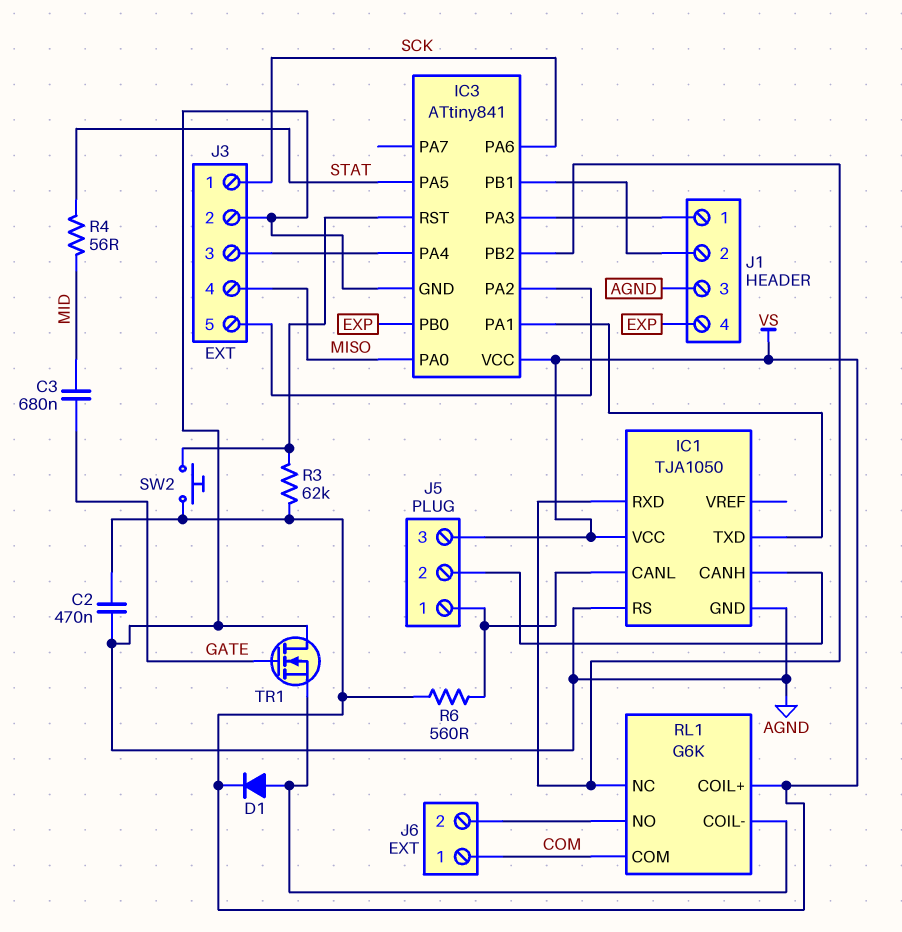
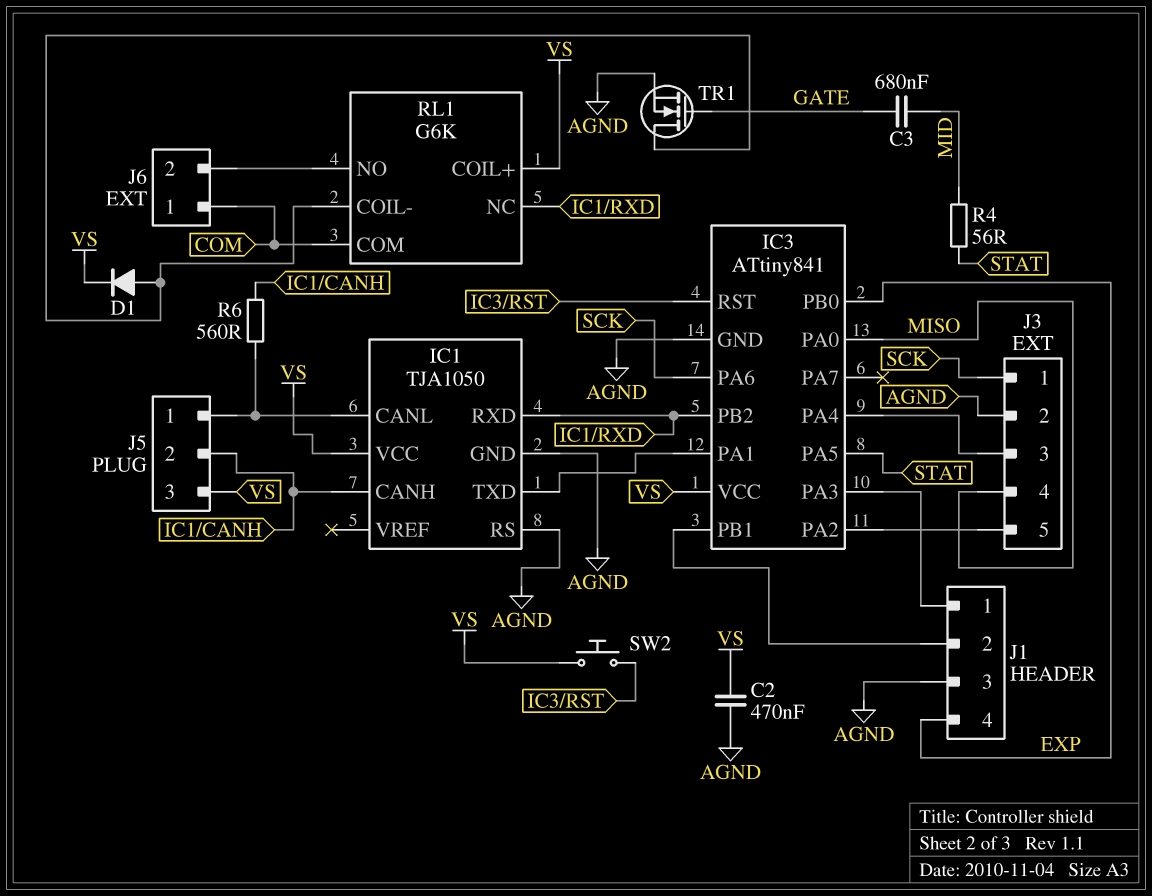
R3: 62k (IC3/RST, VS) -> none
R6: 560 (IC1/CANL, VS) -> 560 (IC1/CANH, IC1/CANL)
TR1: NMOS (G GATE, D AGND, S RL1/COIL-) -> NMOS (G GATE, D RL1/COIL-, S AGND)

